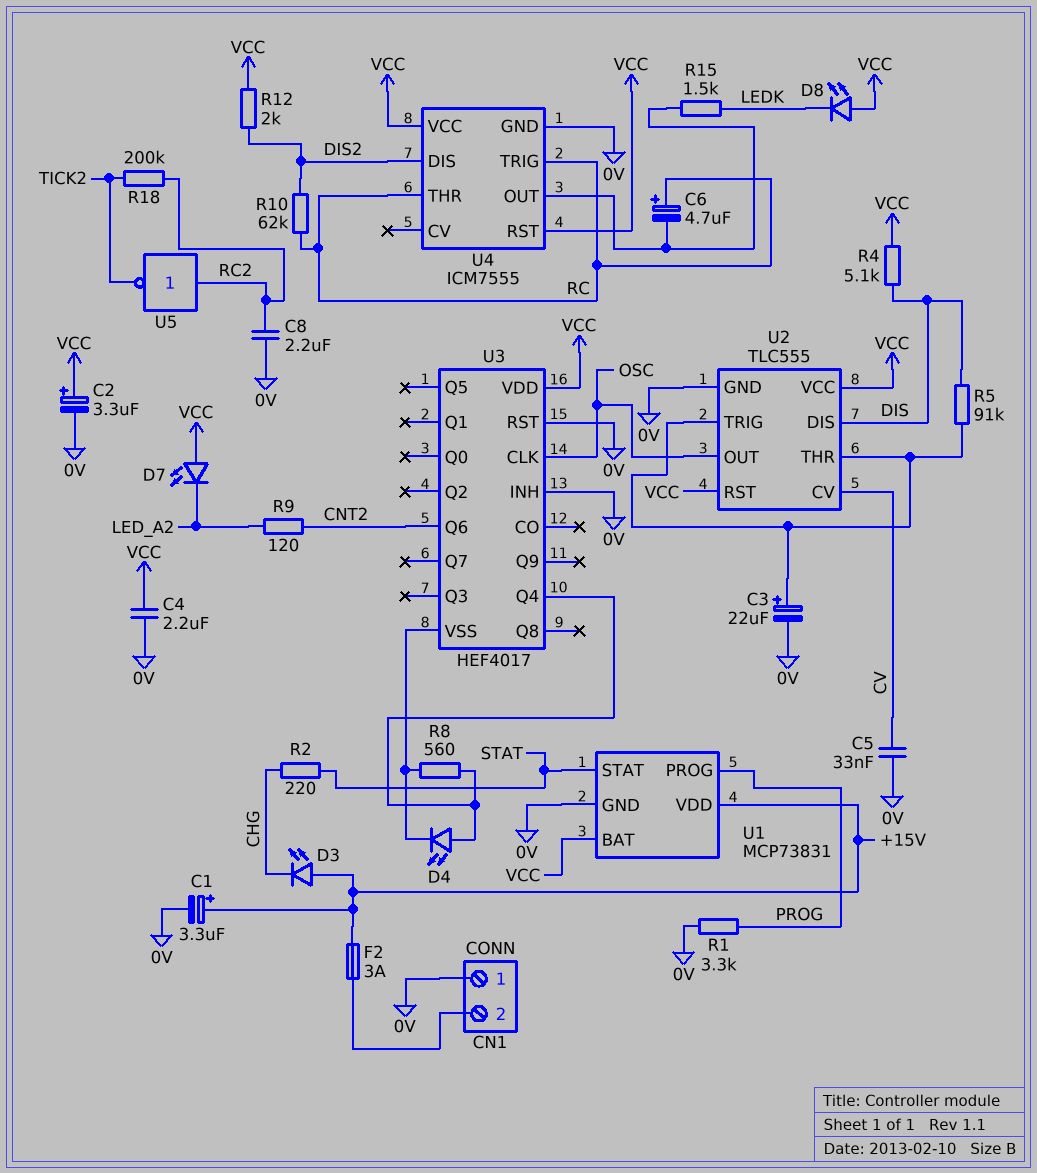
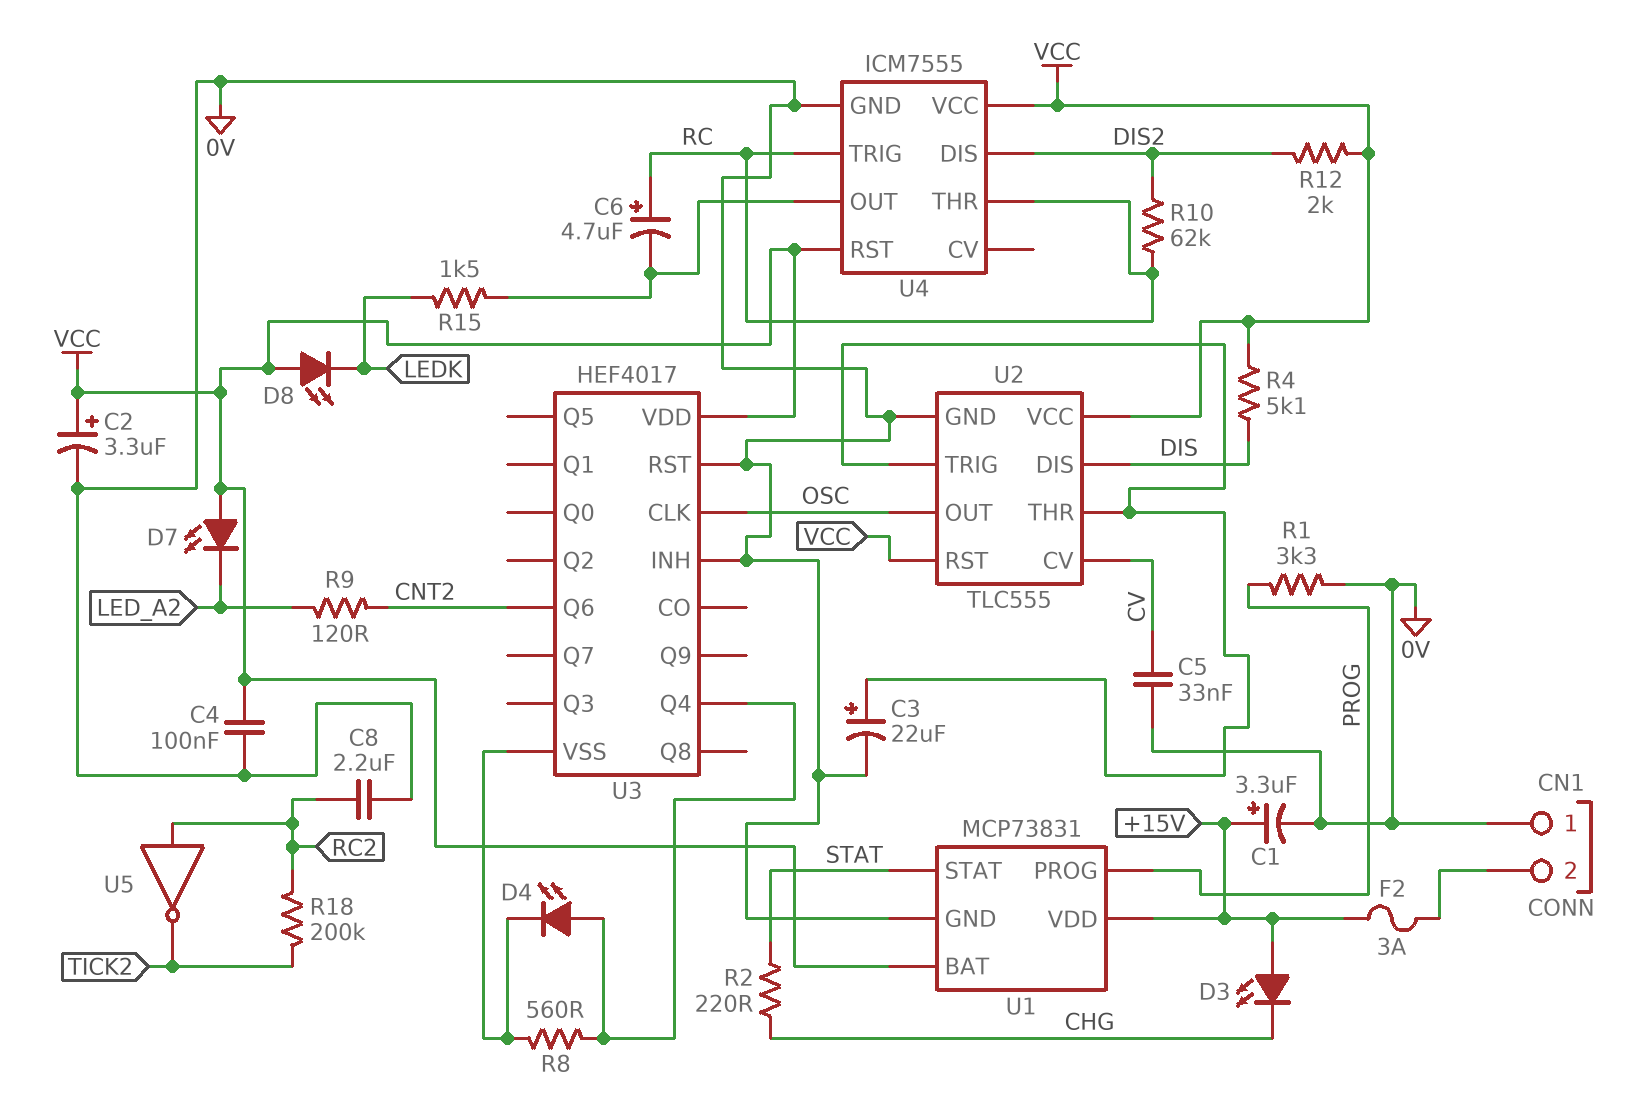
C4: 2.2uF (0V, VCC) -> 100nF (0V, VCC)
R5: 91k (DIS, U2/THR) -> none

